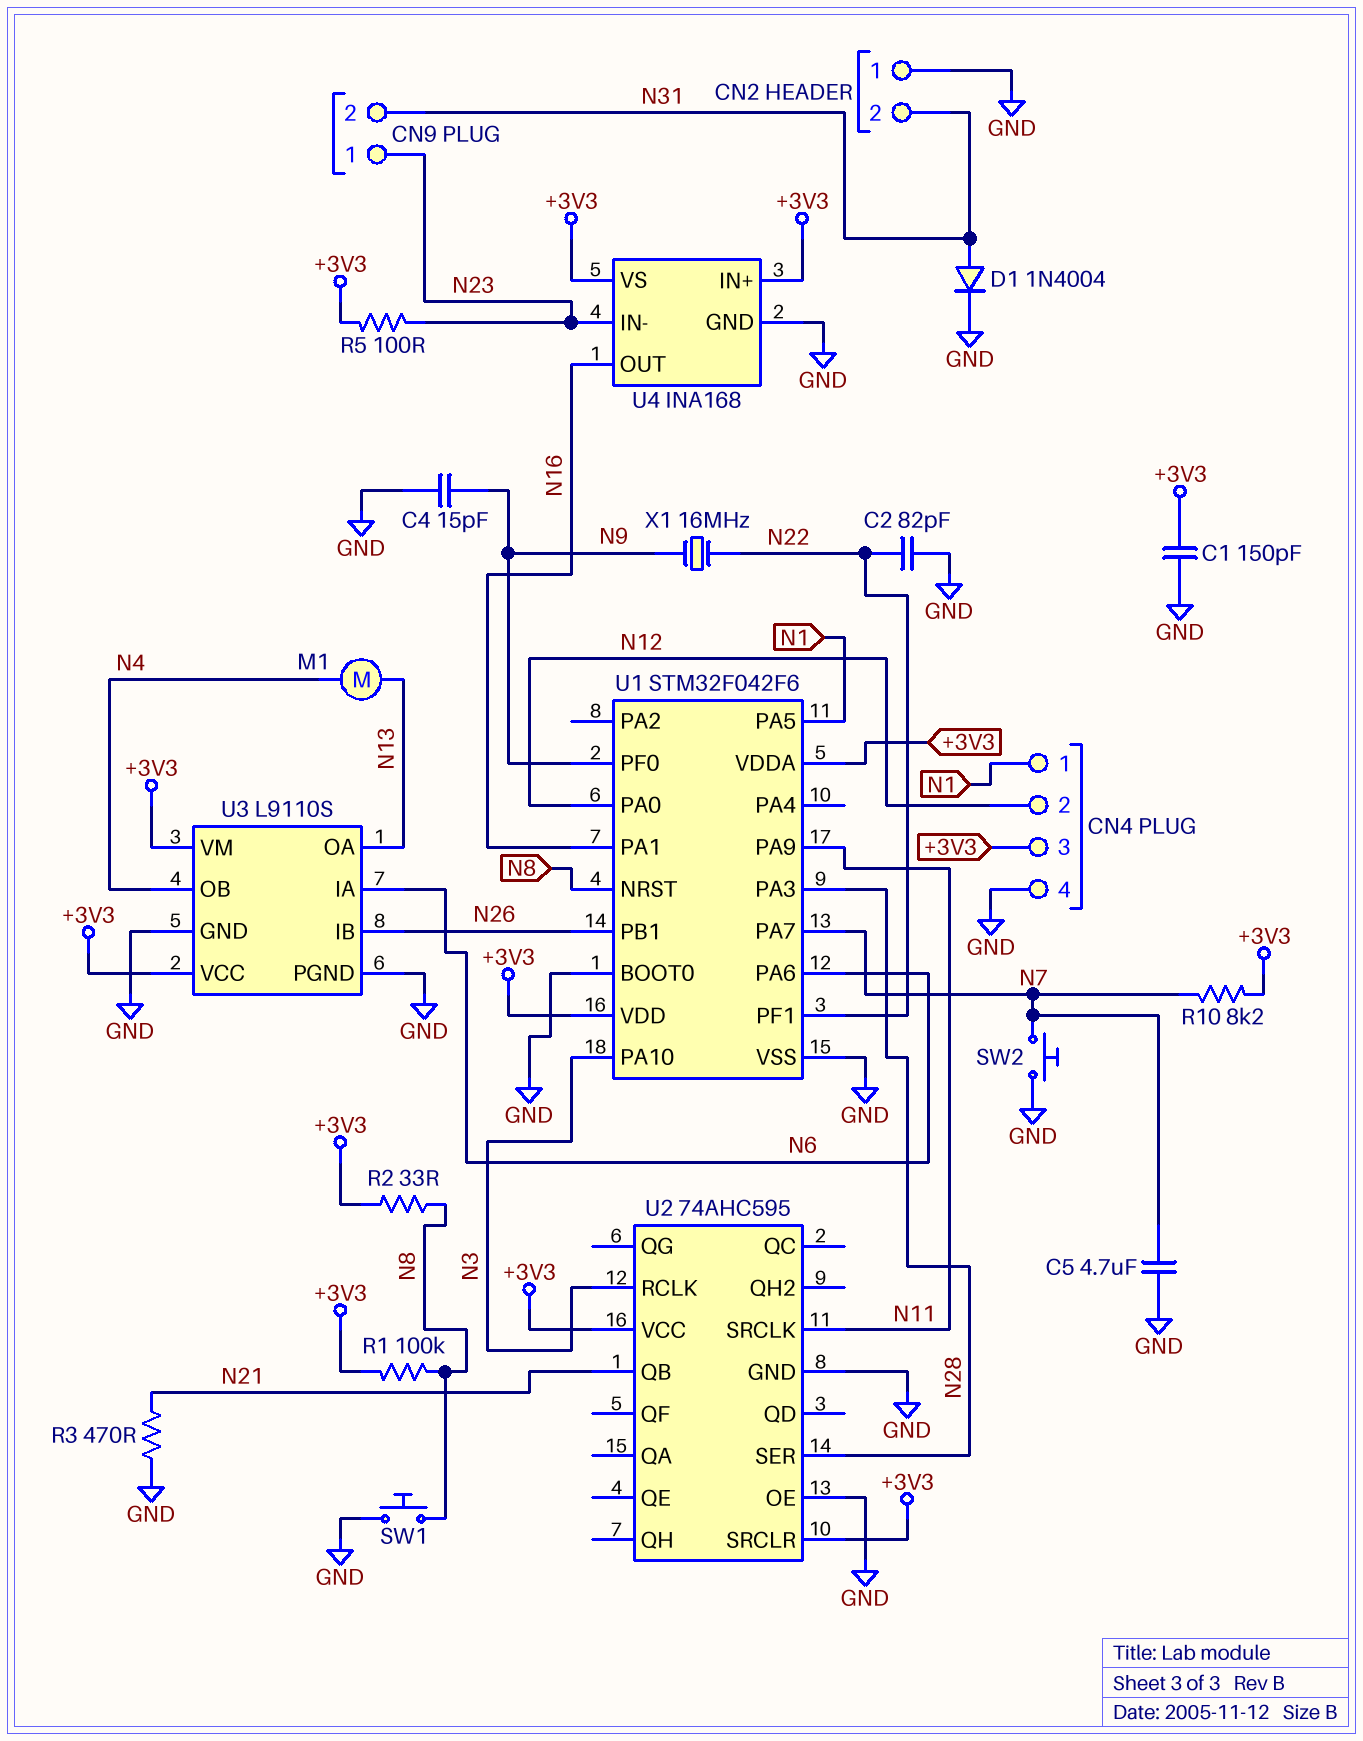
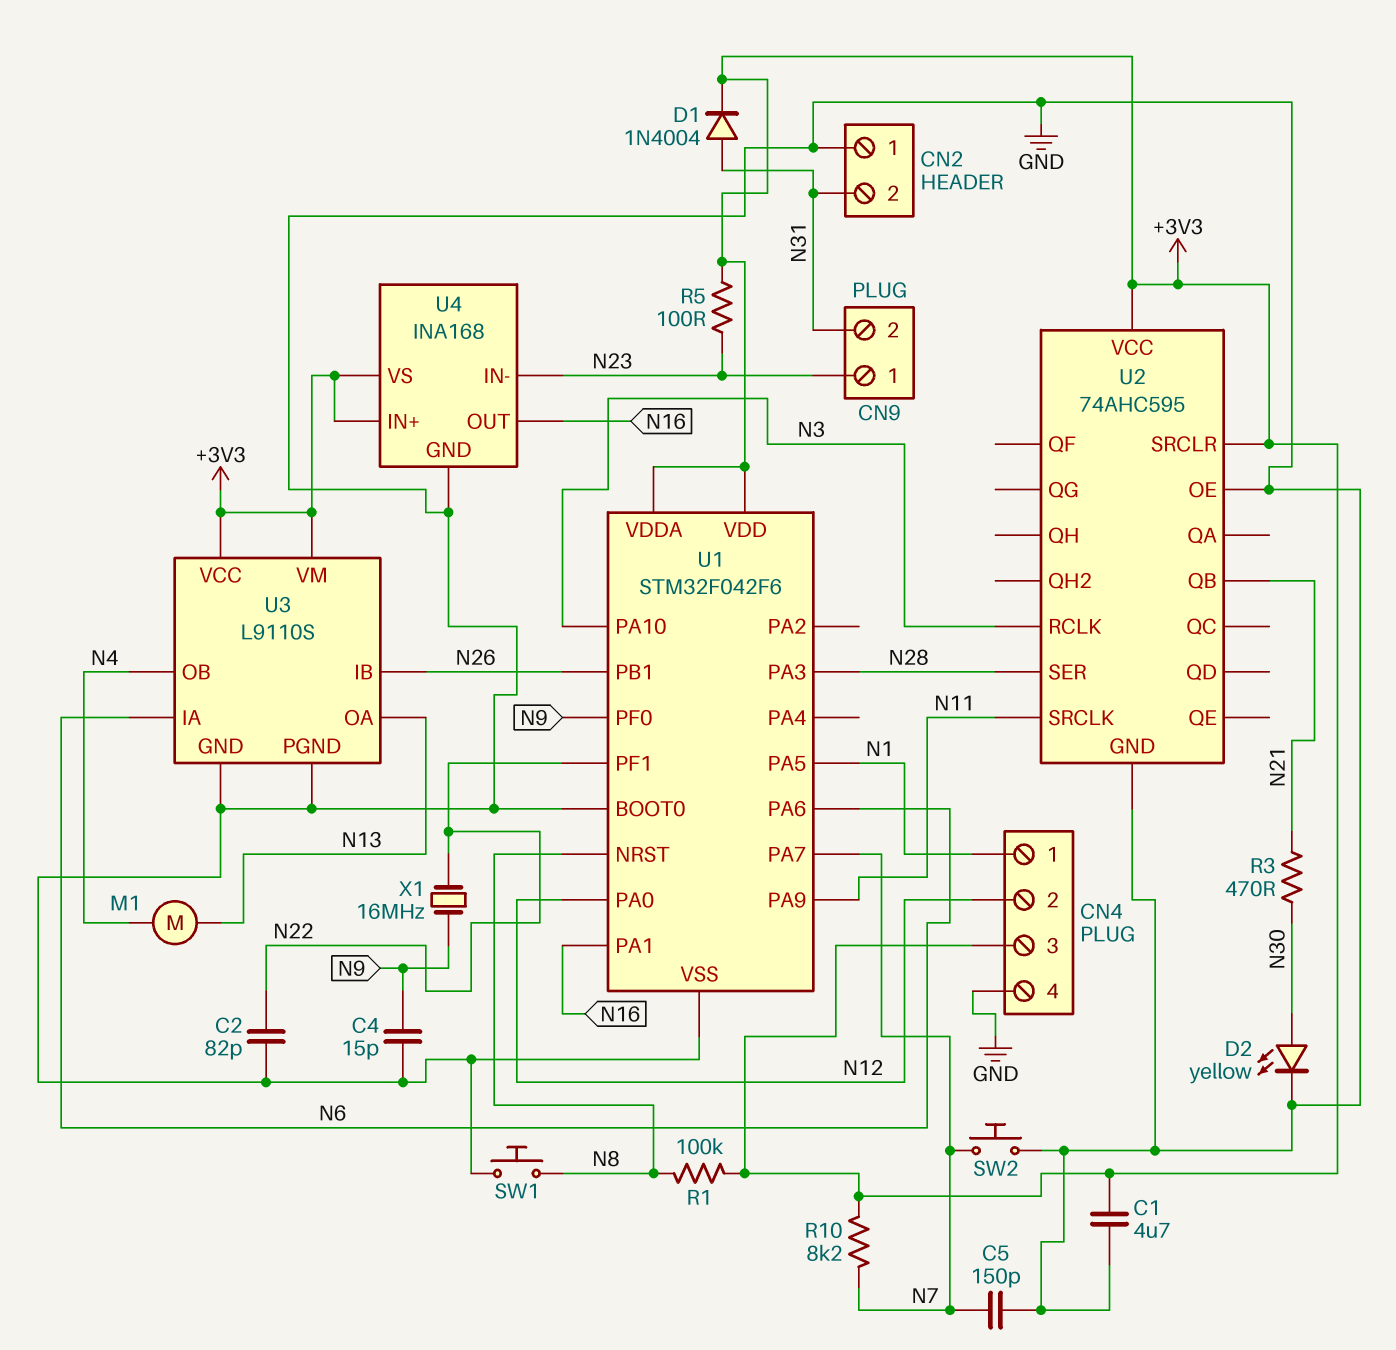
C1: 150pF (+3V3, GND) -> 4.7uF (+3V3, GND)
C5: 4.7uF (GND, N7) -> 150pF (GND, N7)
D1: diode 1N4004 (A N31, K GND) -> diode 1N4004 (A N31, K +3V3)
D2: none -> LED yellow (A N30, K GND)
R2: 33 (+3V3, N8) -> none
R3: 470 (GND, N21) -> 470 (N21, N30)

